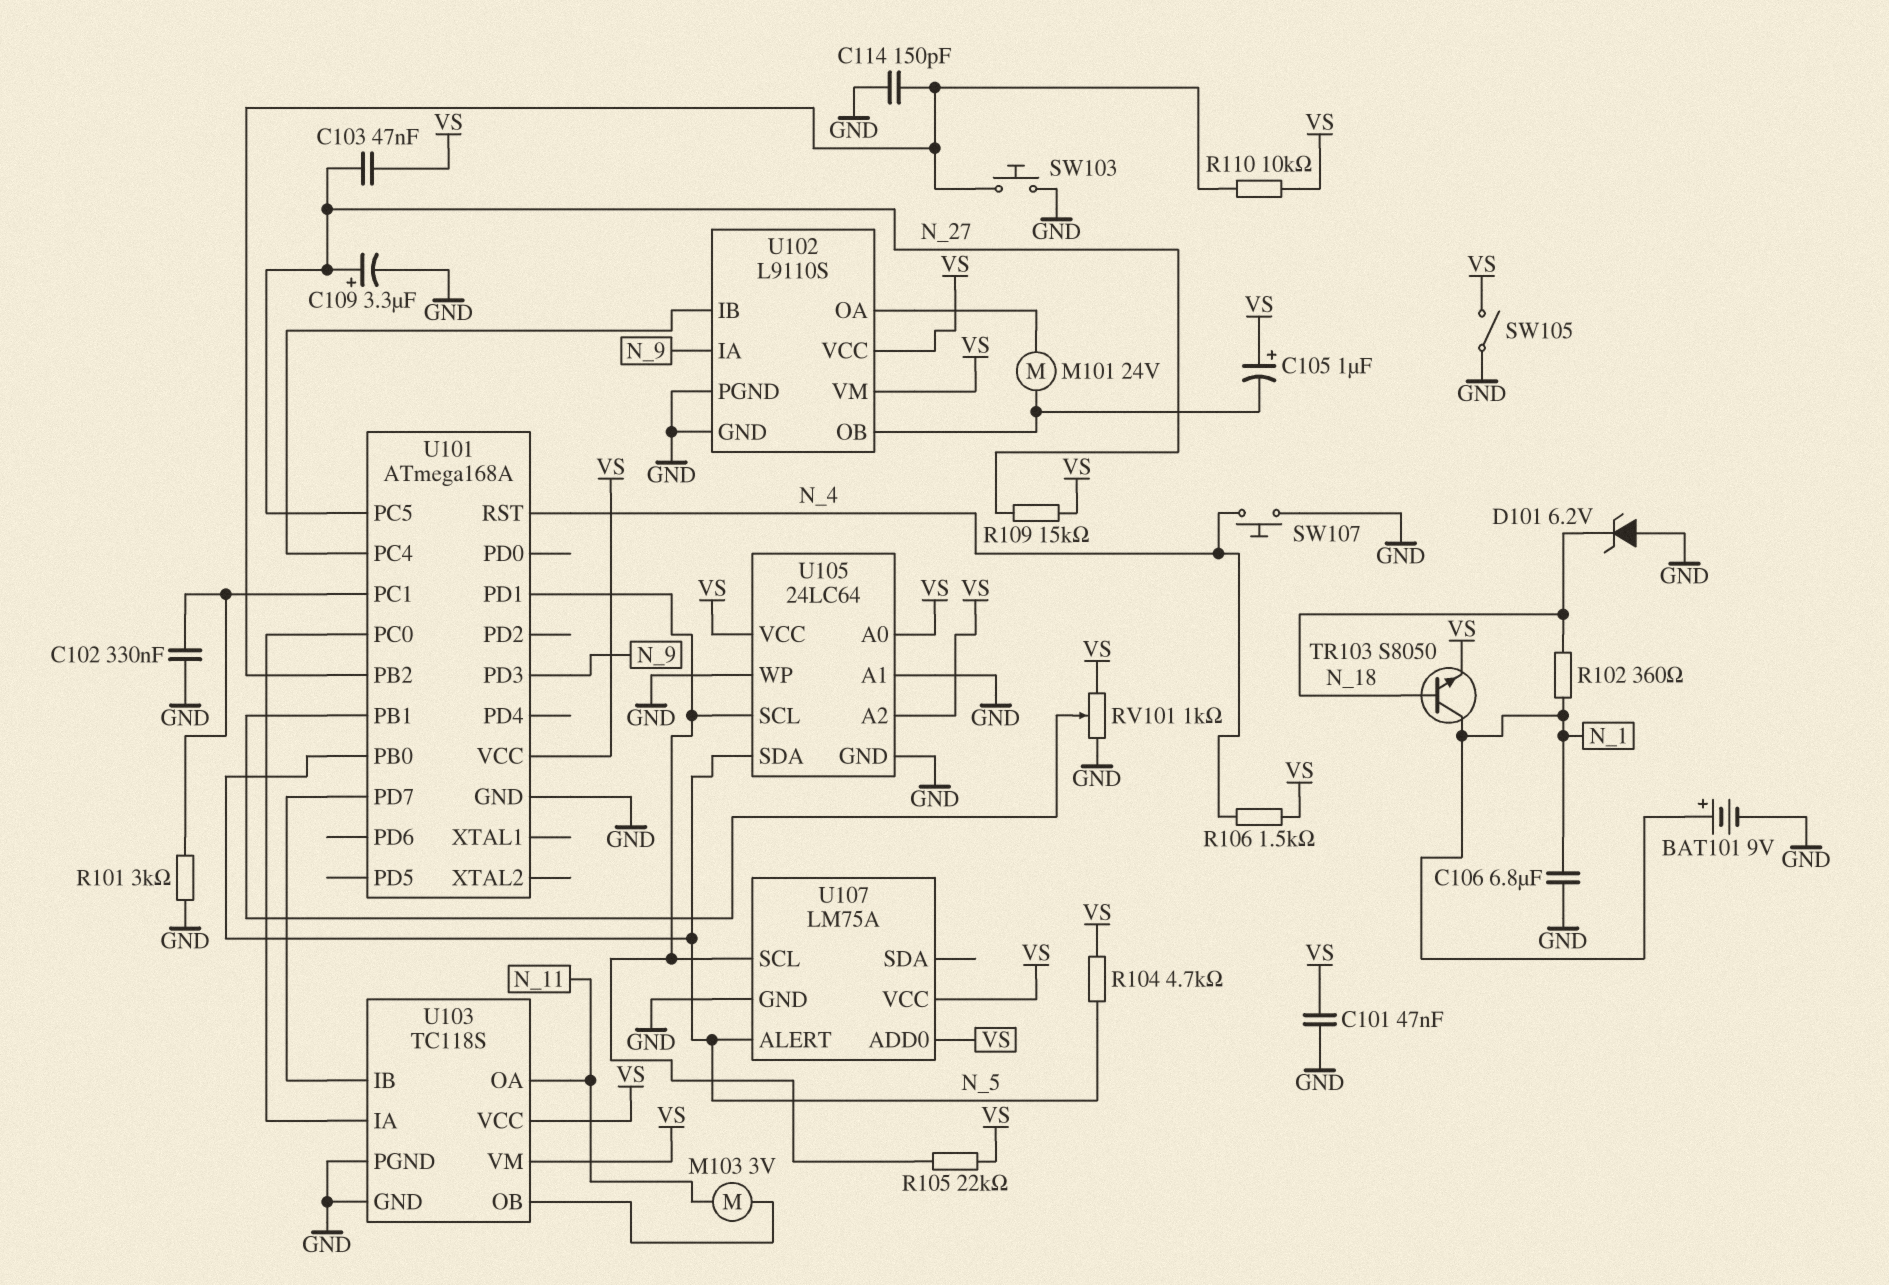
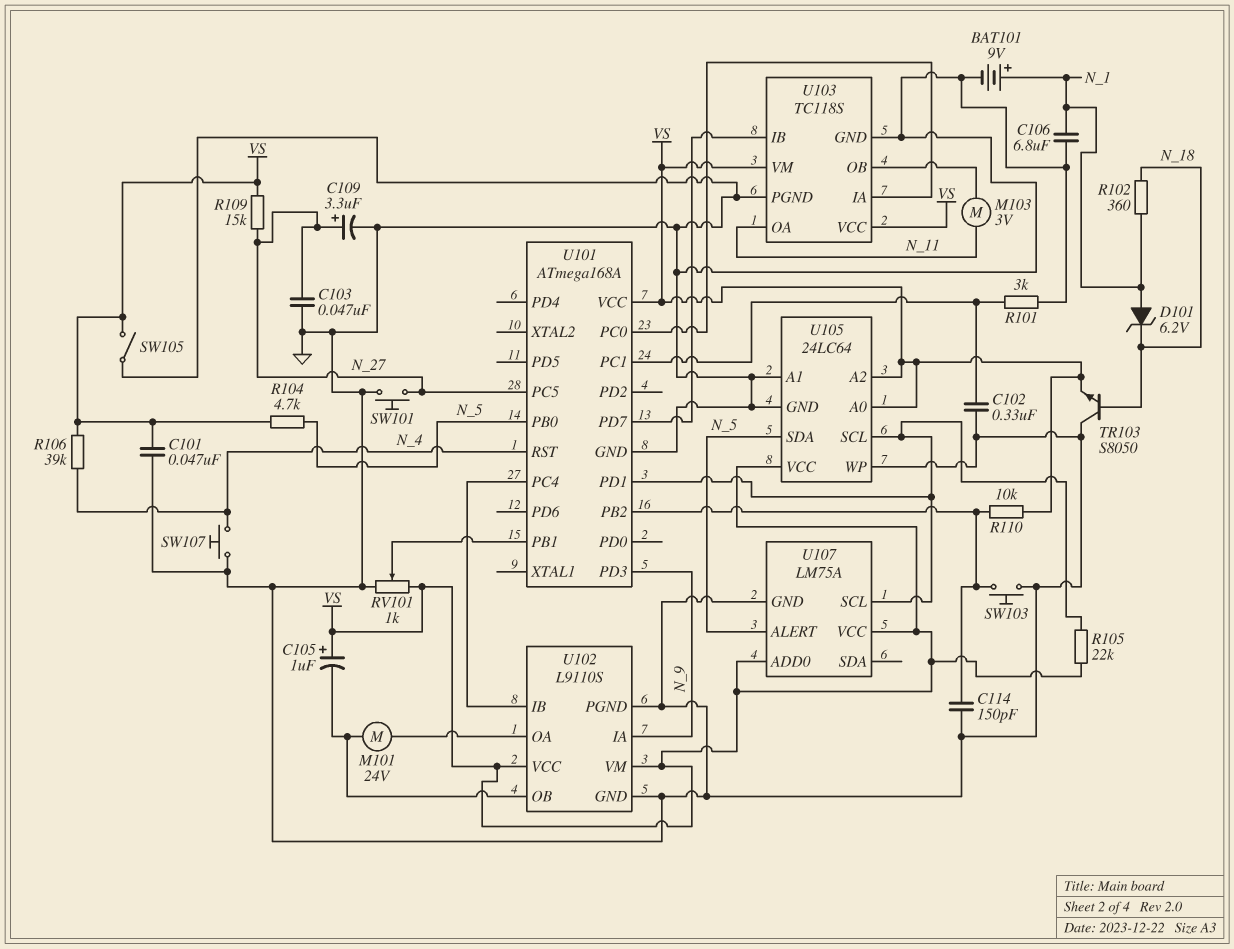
C103: 47nF (N_27, VS) -> 47nF (GND, N_27)
D101: zener 6.2V (A GND, K N_18) -> zener 6.2V (A N_1, K N_18)
R106: 1.5k (N_4, VS) -> 39k (N_4, VS)
SW101: none -> button (GND, N_27)
TR103: NPN S8050 (B N_18, C N_1, E VS) -> NPN S8050 (B N_18, C GND, E VS)

